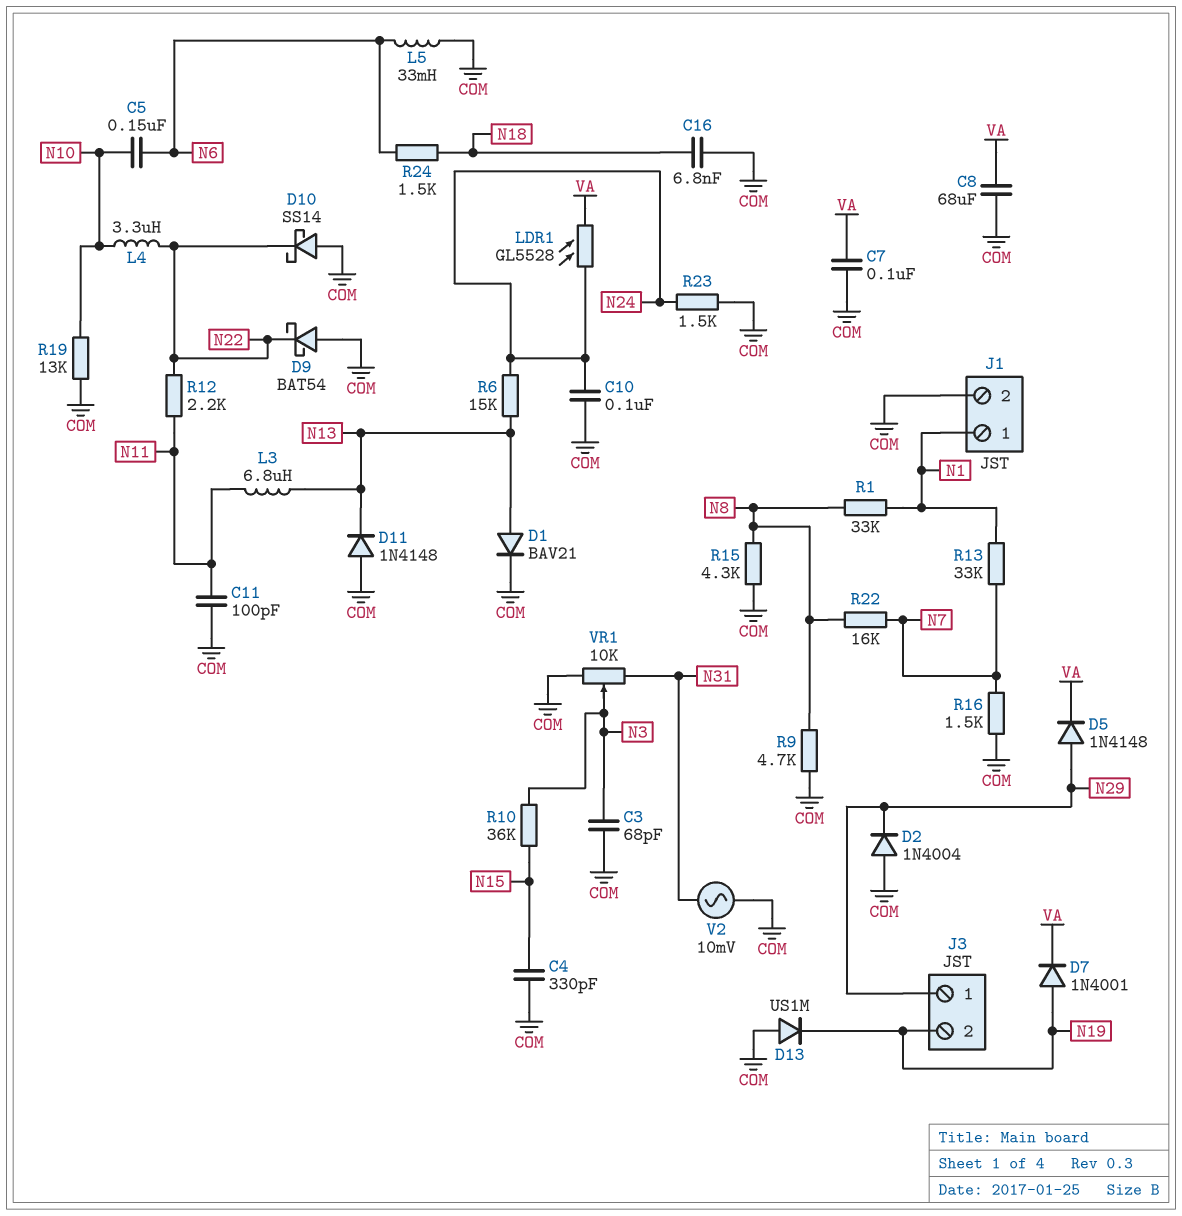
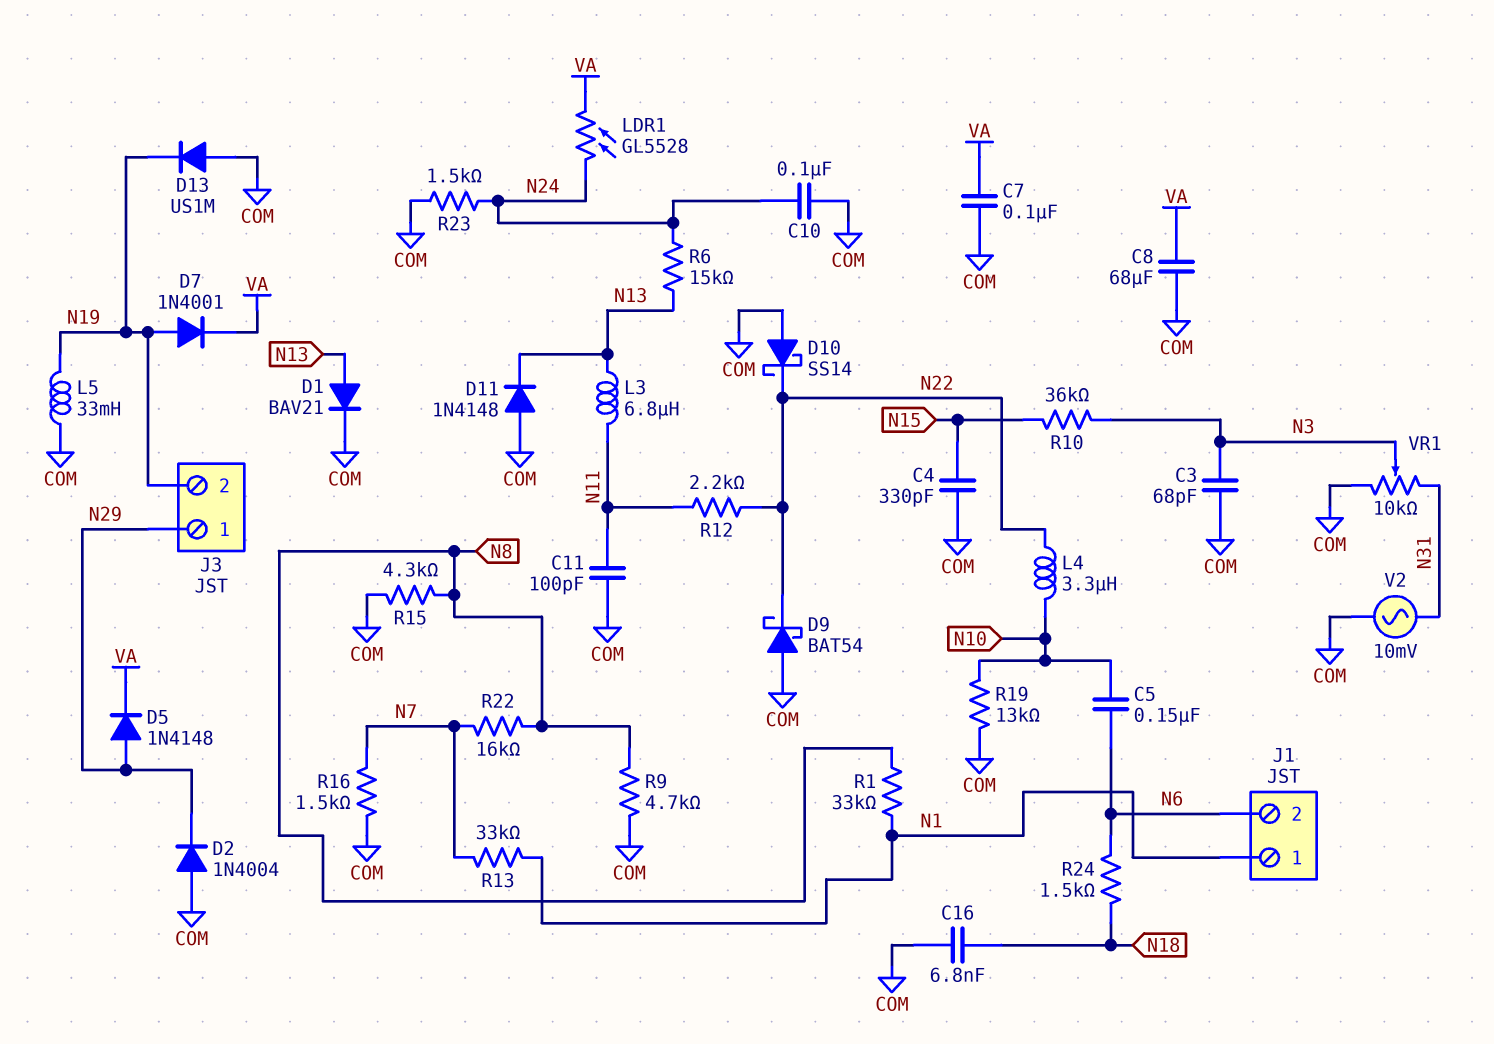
J1 pin 2: COM -> N6
L5: 33mH (COM, N6) -> 33mH (COM, N19)

